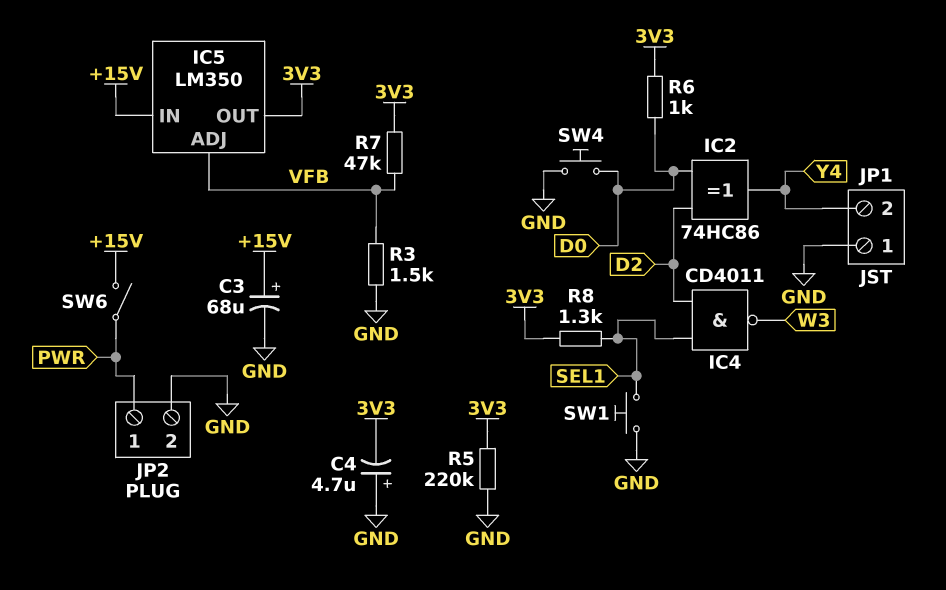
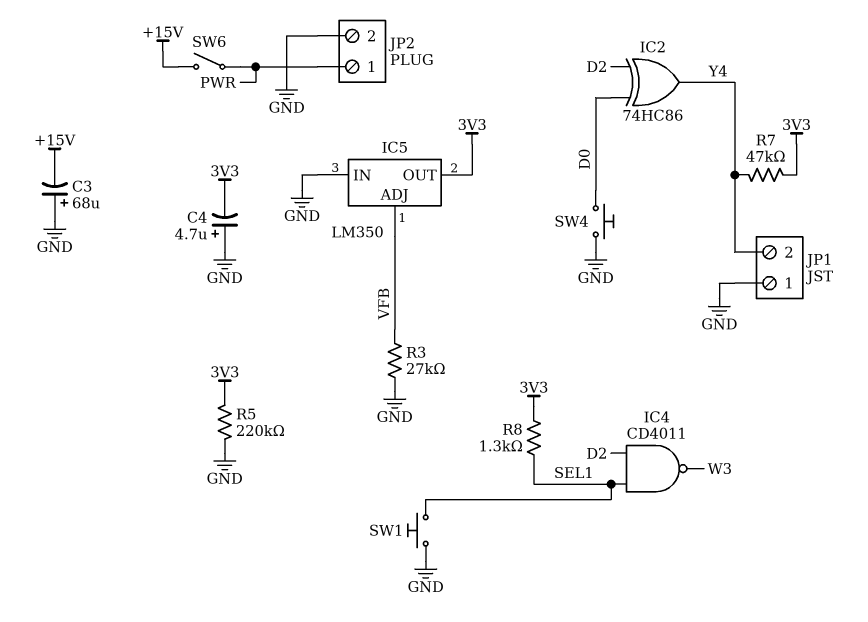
C3: 68uF (plus +15V, minus GND) -> 68uF (plus GND, minus +15V)
IC5 pin IN: +15V -> GND
R3: 1.5k (GND, VFB) -> 27k (GND, VFB)
R6: 1k (3V3, D0) -> none
R7: 47k (3V3, VFB) -> 47k (3V3, Y4)

